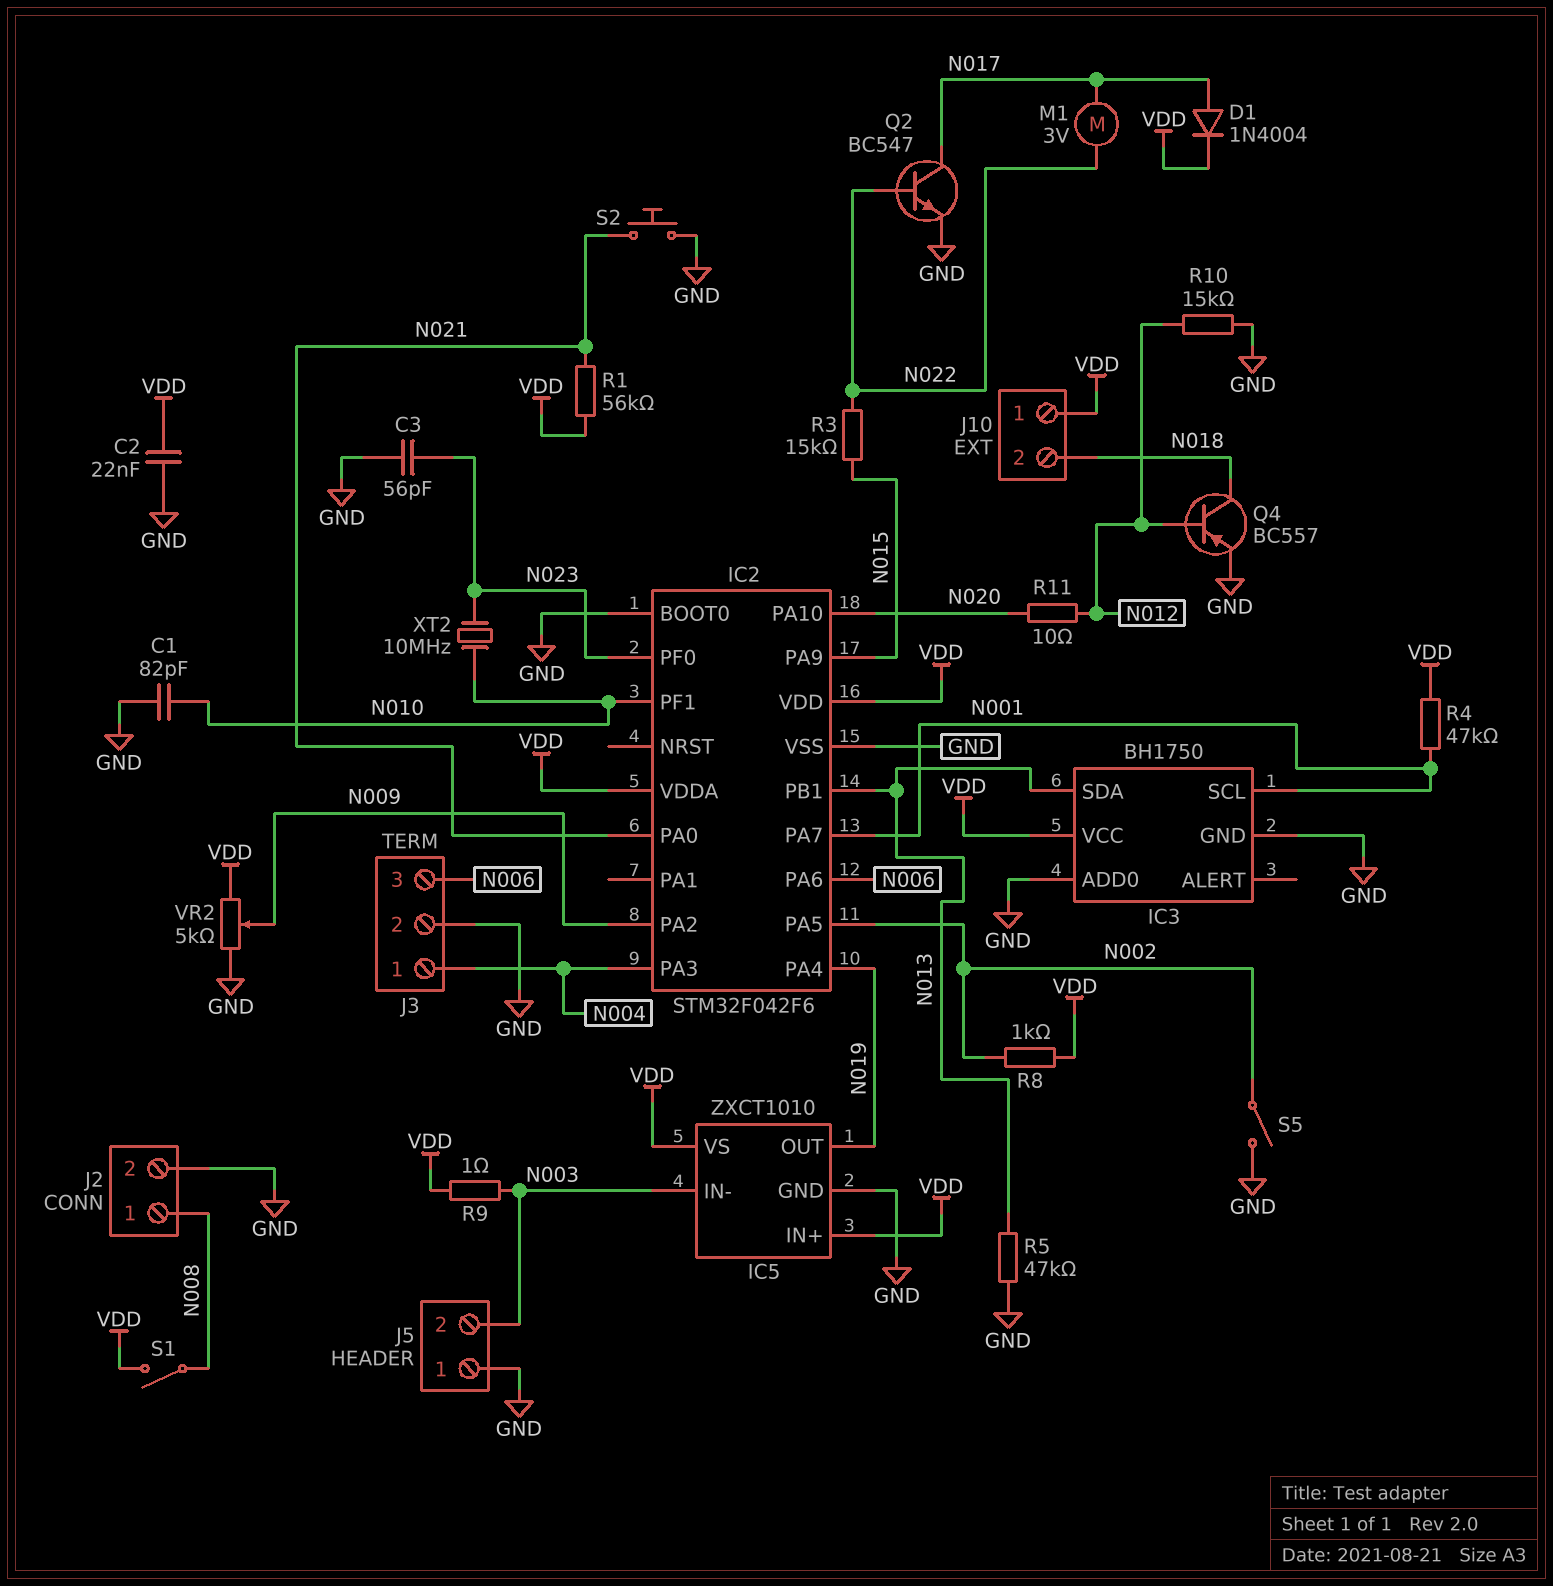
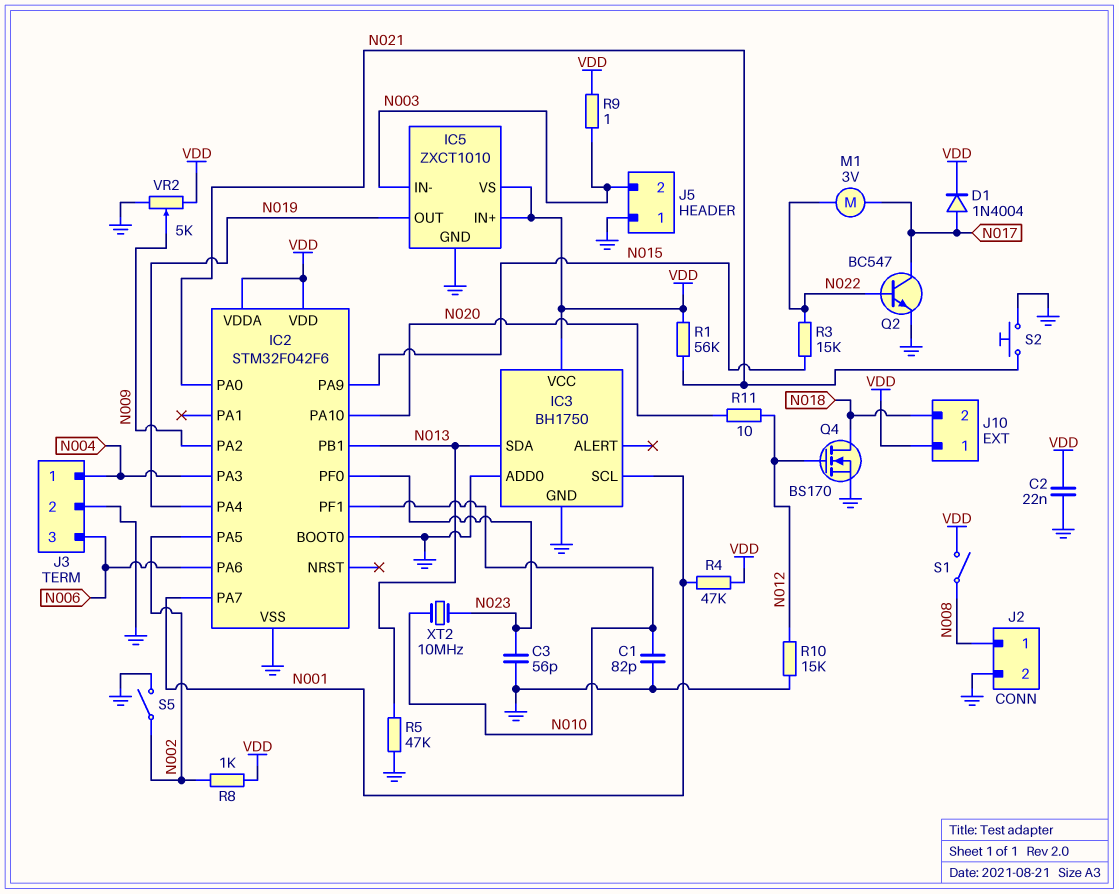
Q4: PNP BC557 (B N012, C N018, E GND) -> NMOS BS170 (G N012, D N018, S GND)

